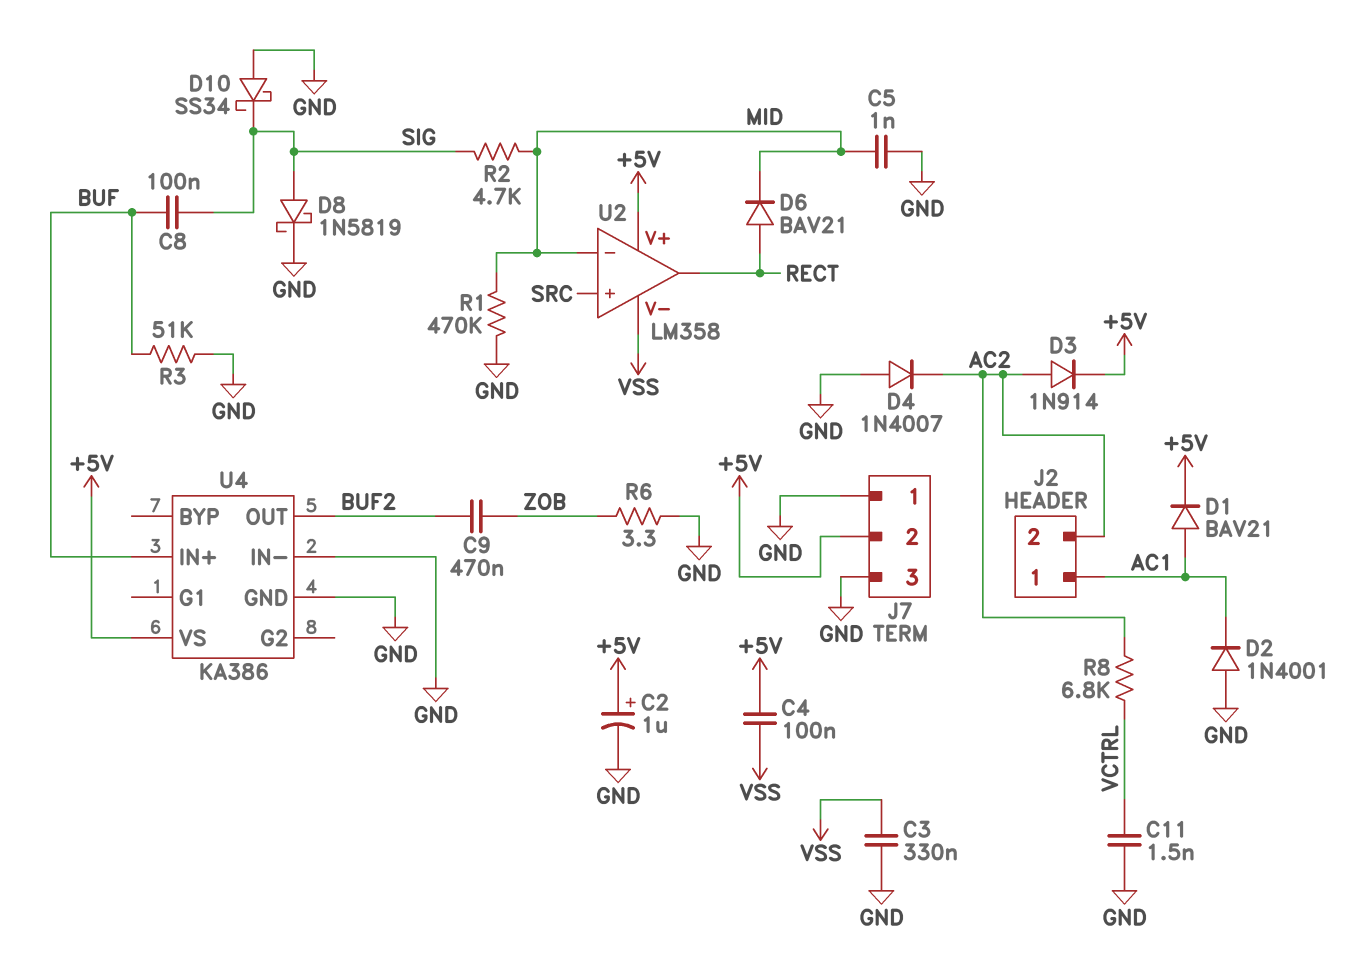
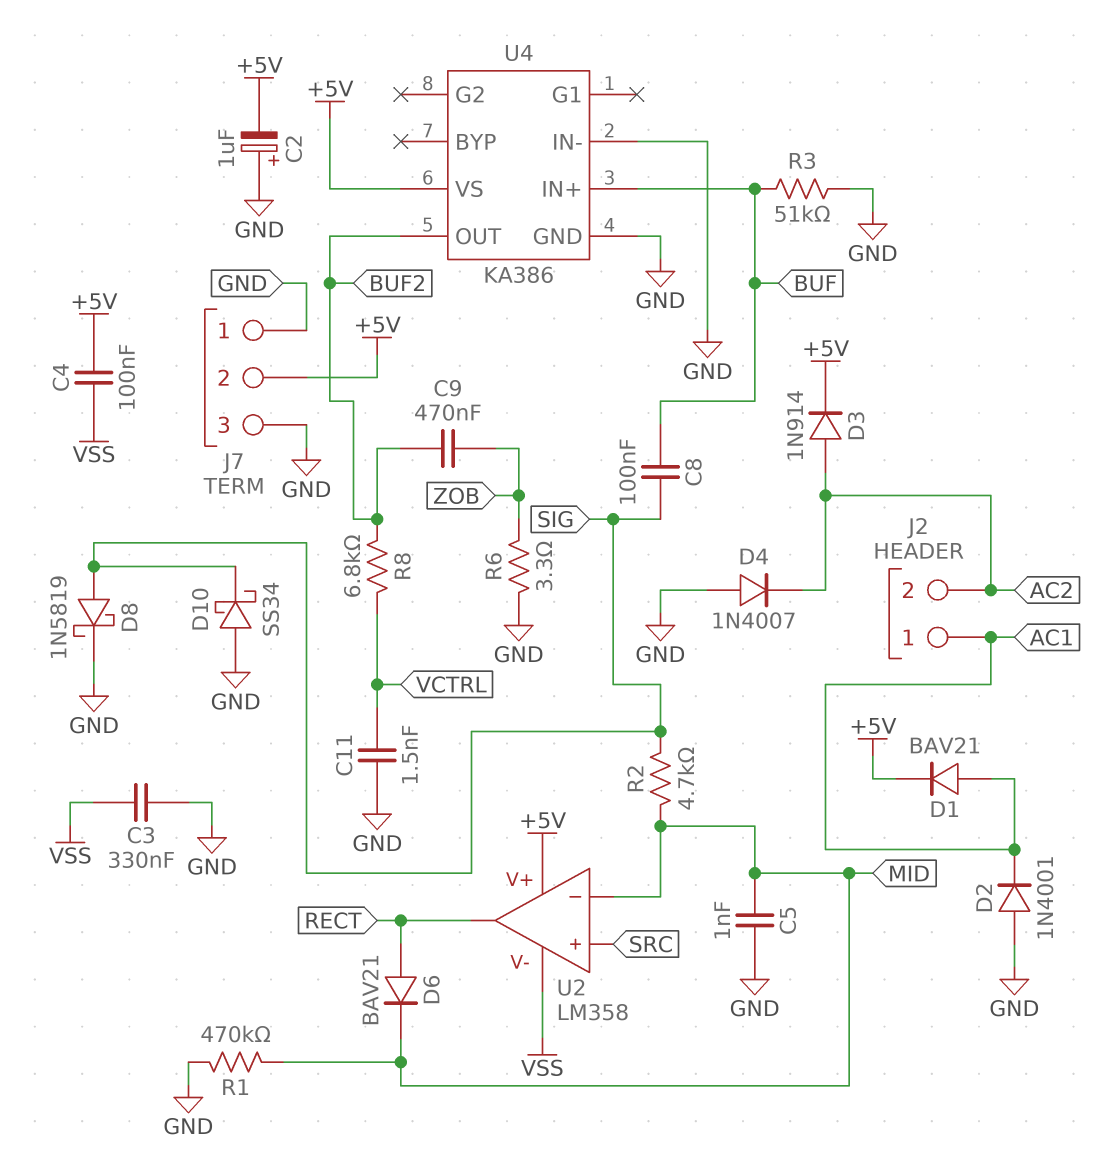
C2: 1uF (plus +5V, minus GND) -> 1uF (plus GND, minus +5V)
R8: 6.8k (AC2, VCTRL) -> 6.8k (BUF2, VCTRL)

